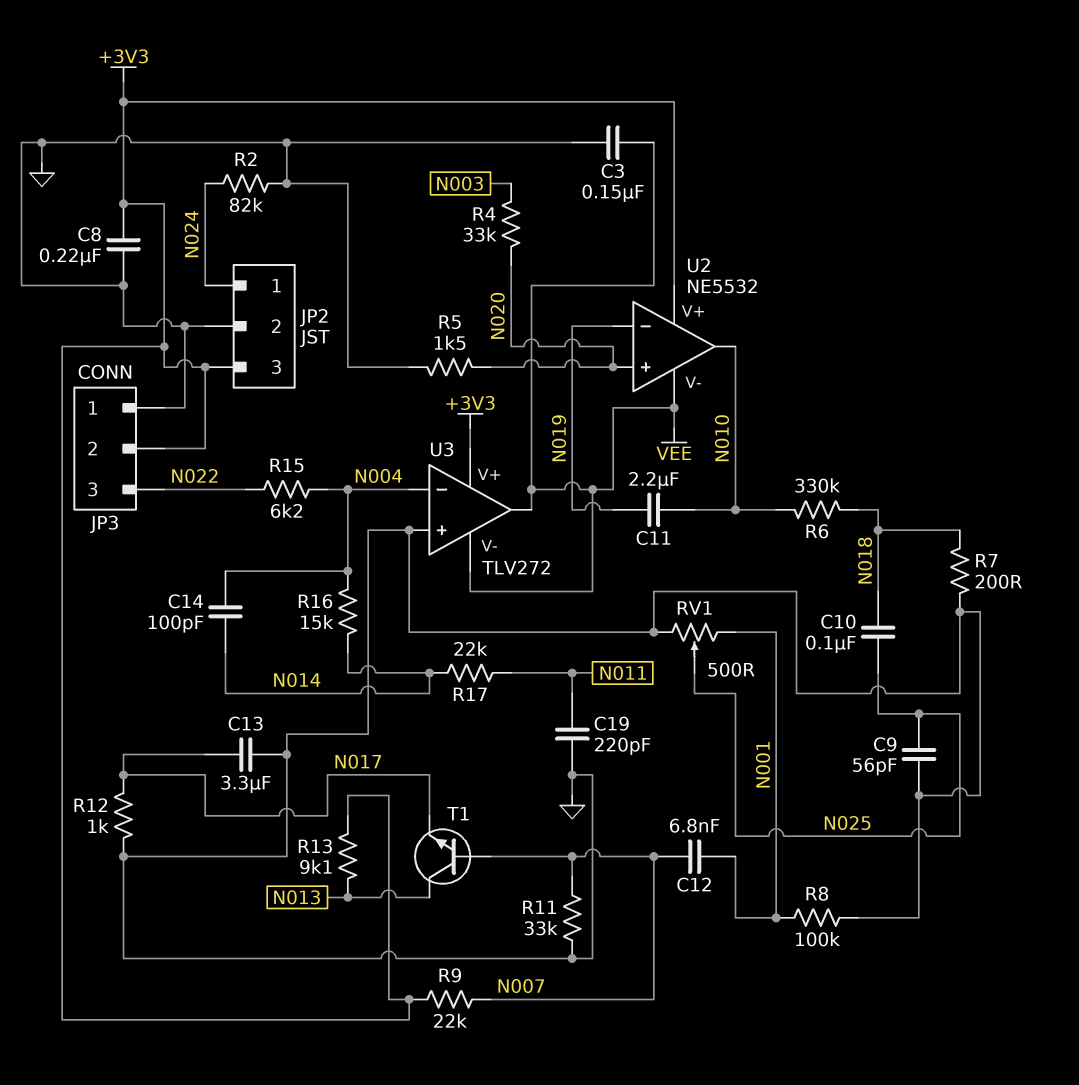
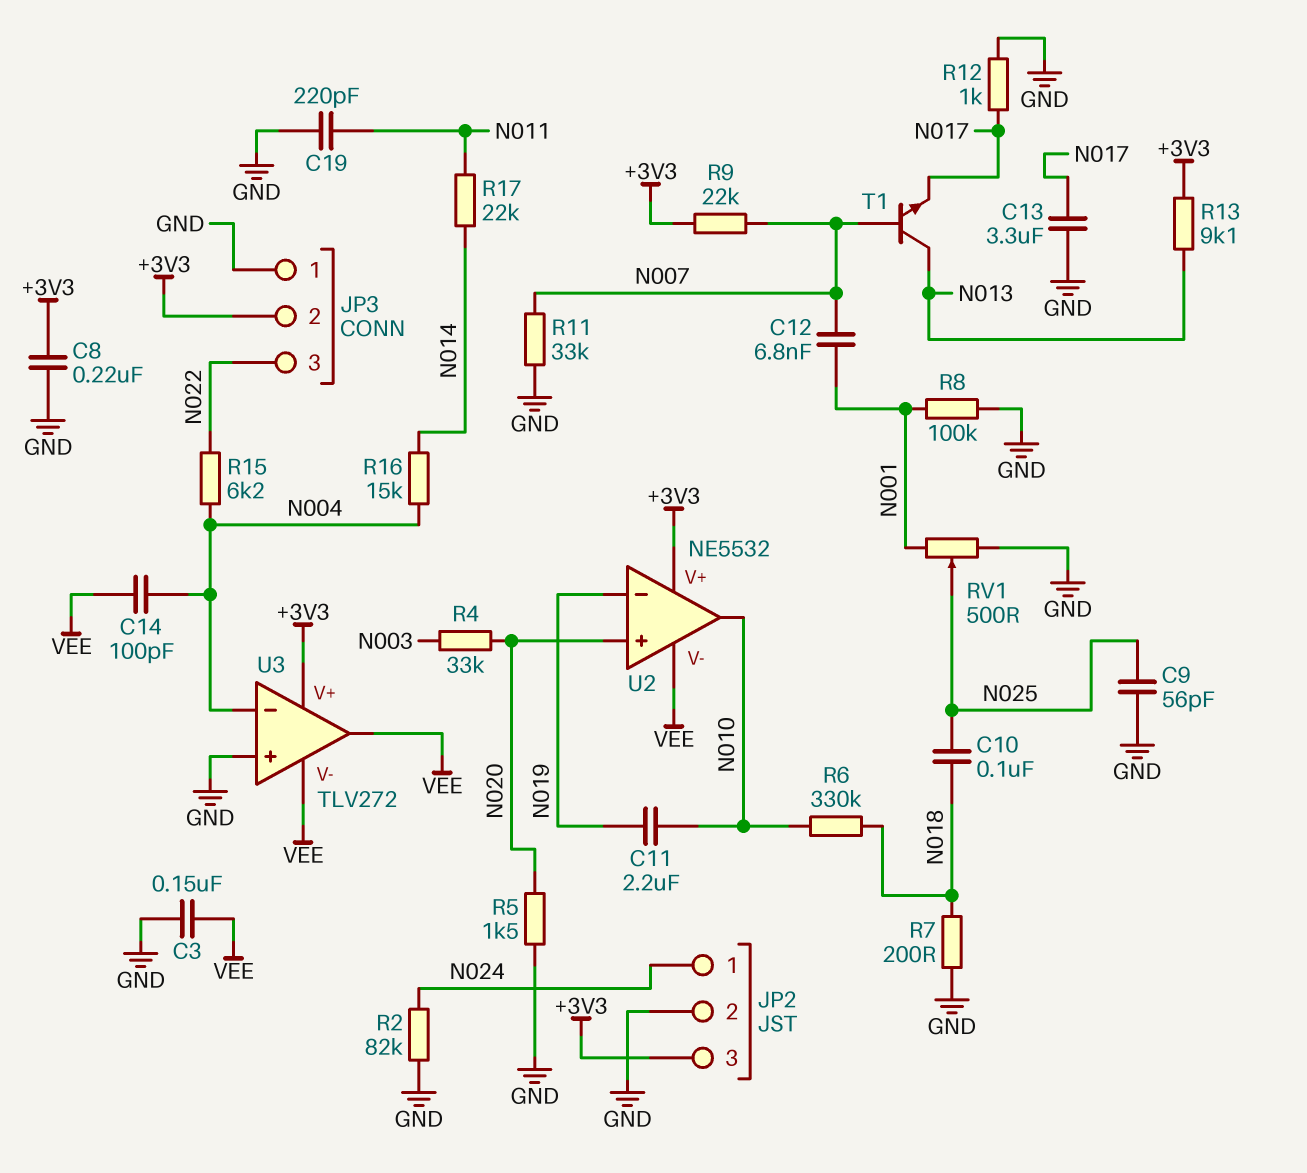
C14: 100pF (N004, N014) -> 100pF (N004, VEE)

